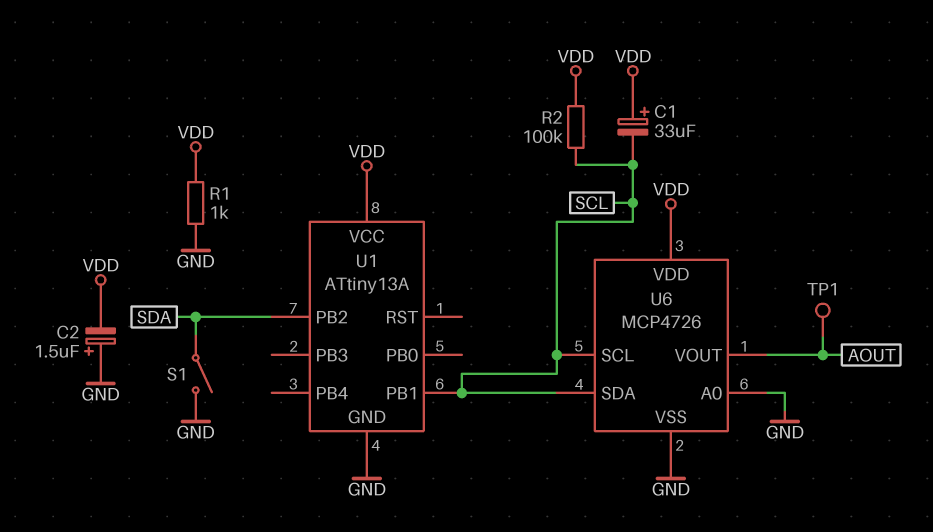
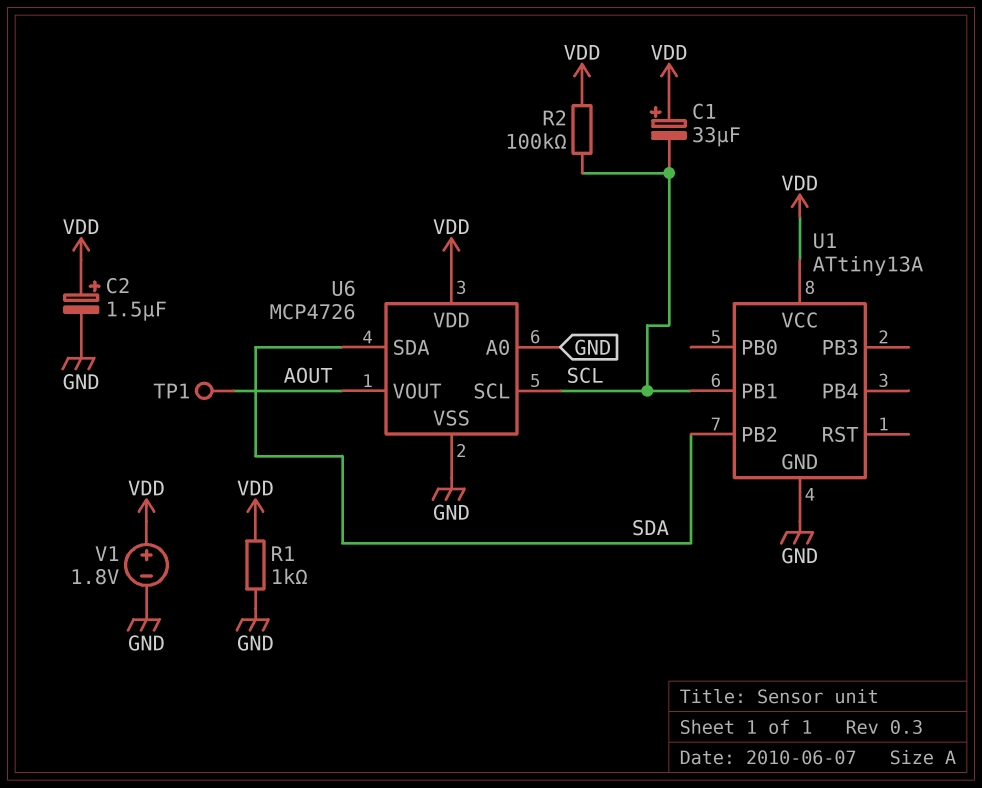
C2: 1.5uF (plus GND, minus VDD) -> 1.5uF (plus VDD, minus GND)
S1: switch (GND, SDA) -> none
U6 pin SDA: SCL -> SDA
V1: none -> 1.8V (plus VDD, minus GND)

